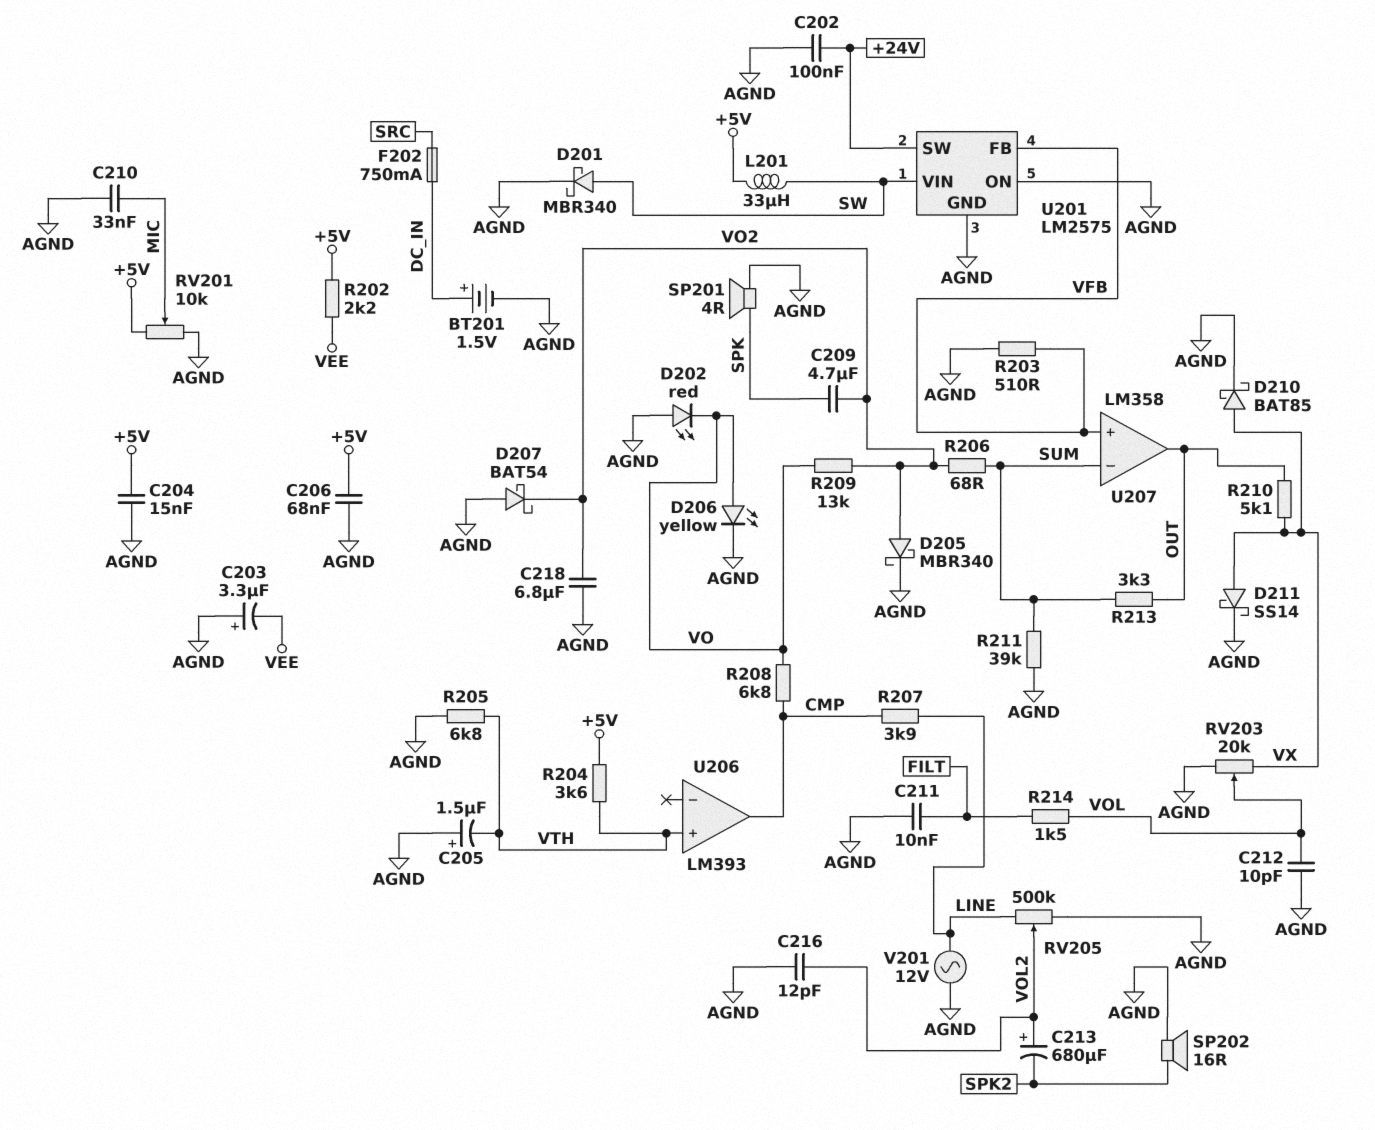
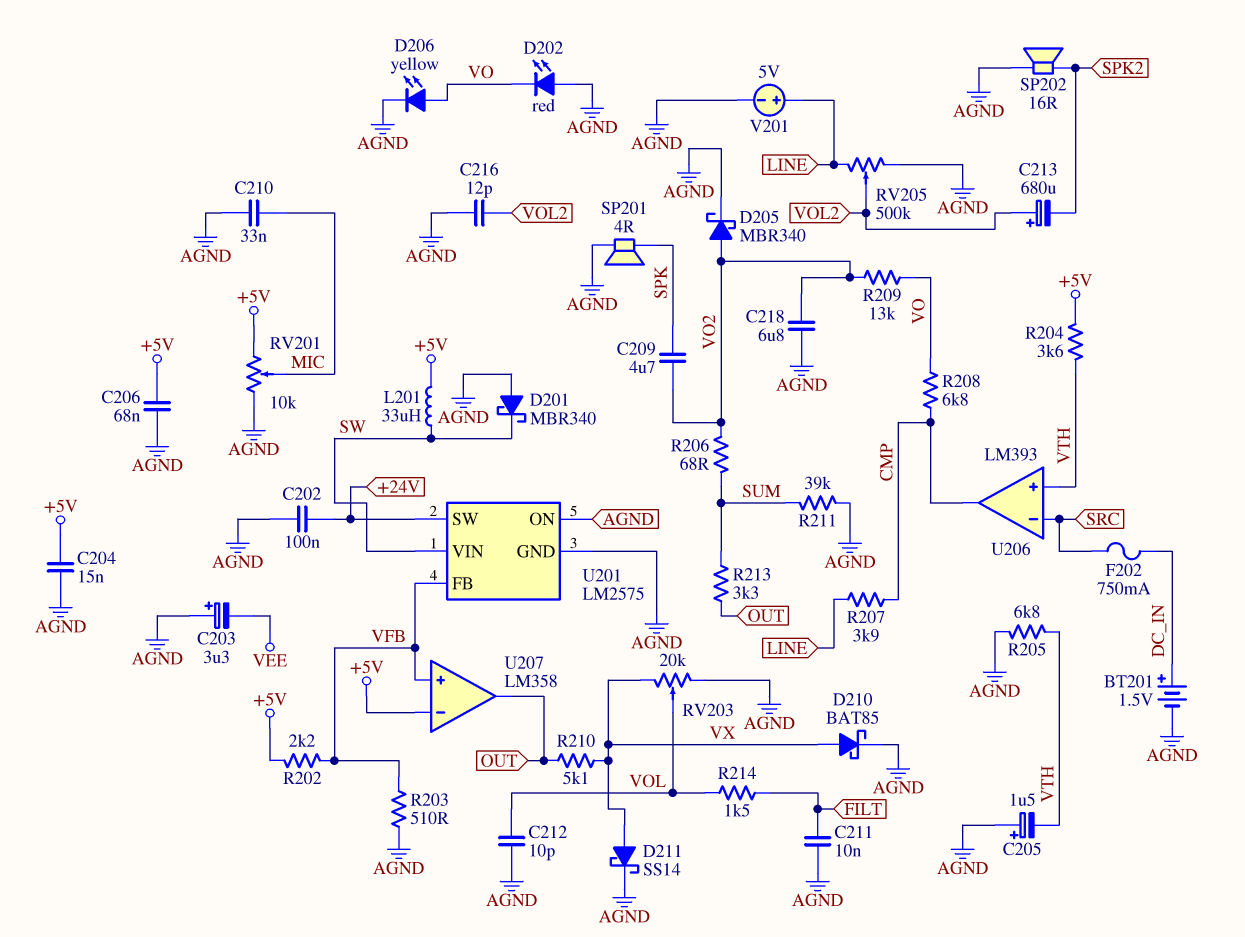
D201: schottky MBR340 (A SW, K AGND) -> schottky MBR340 (A AGND, K SW)
D207: schottky BAT54 (A AGND, K VO2) -> none
R202: 2.2k (+5V, VEE) -> 2.2k (+5V, VFB)
U206 pin in-: none -> SRC
U207 pin in-: SUM -> +5V
V201: AC 12V (AGND, LINE) -> 5V (plus LINE, minus AGND)

